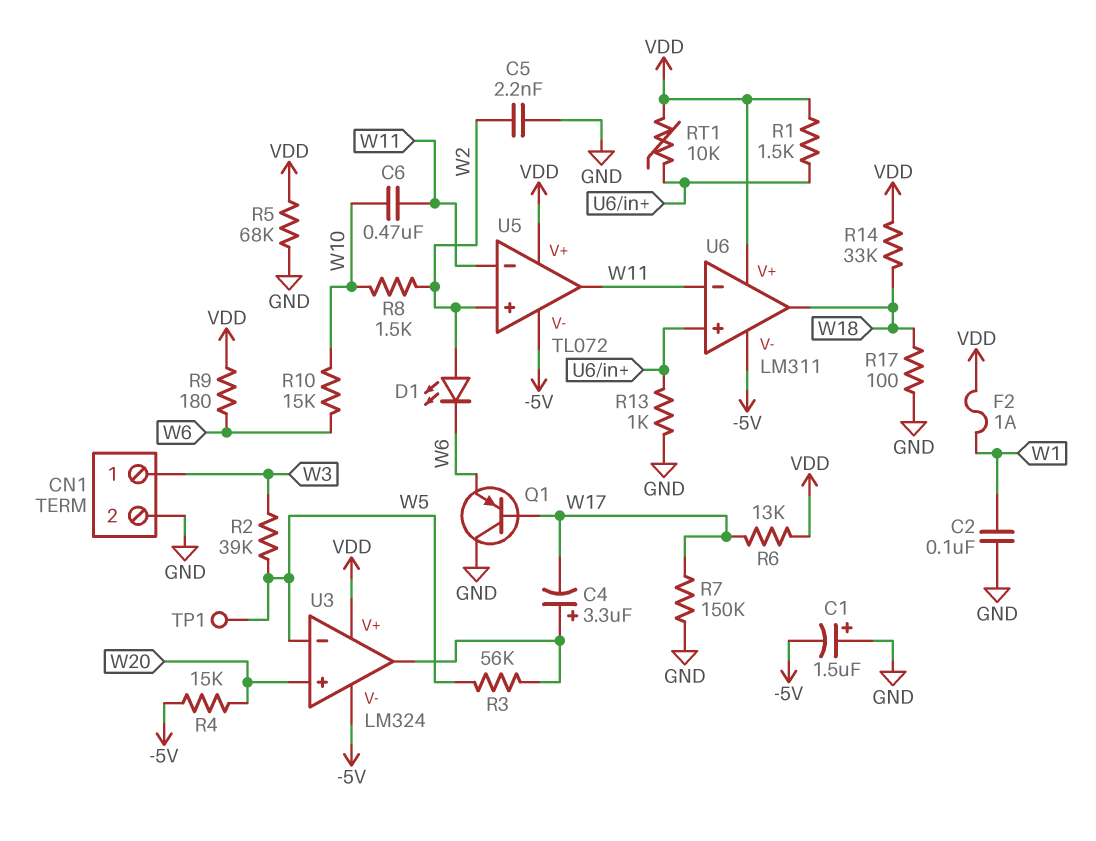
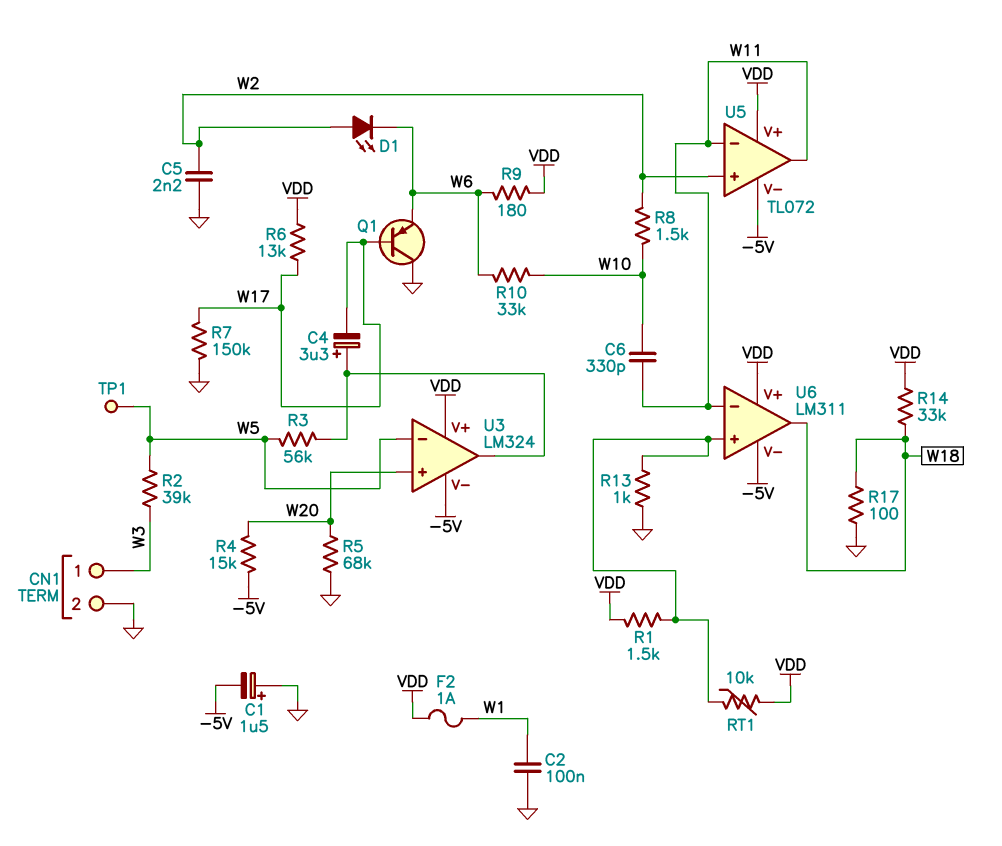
C6: 470nF (W10, W11) -> 330pF (W10, W11)
R5: 68k (GND, VDD) -> 68k (GND, W20)
R10: 15k (W6, W10) -> 33k (W6, W10)

